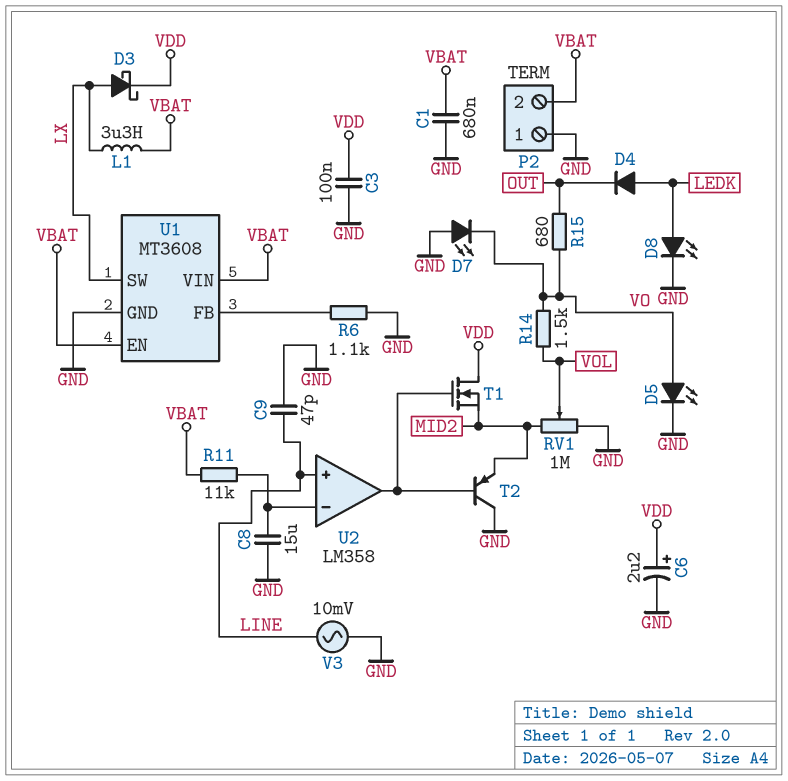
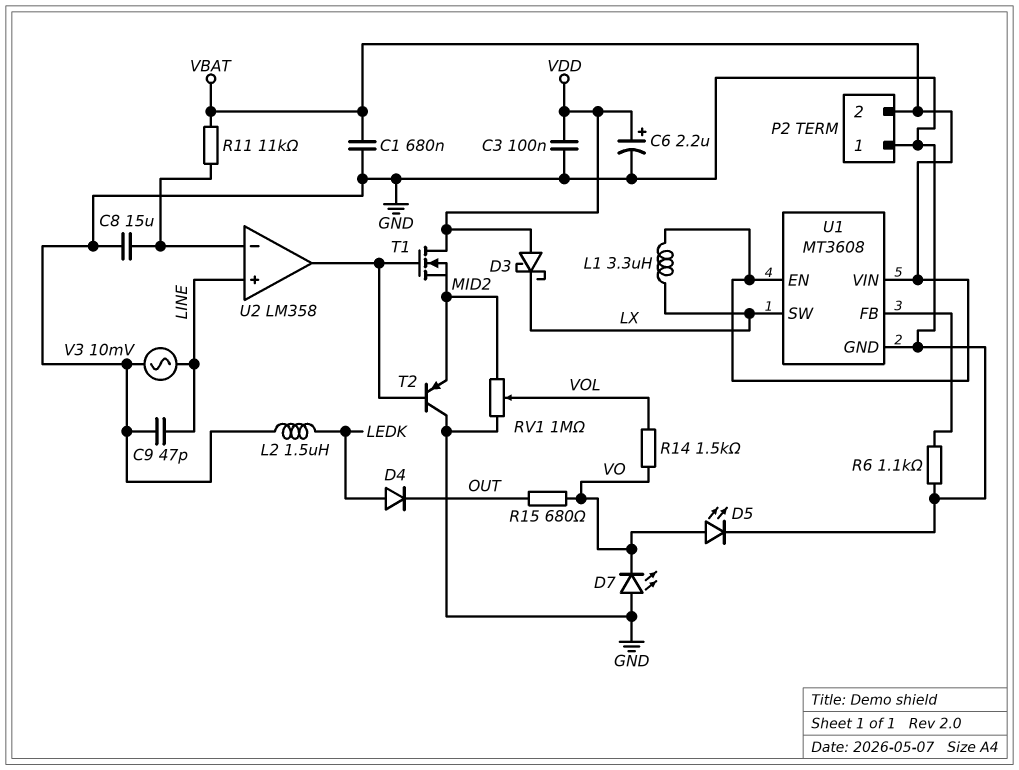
D3: schottky (A LX, K VDD) -> schottky (A VDD, K LX)
D8: LED (A LEDK, K GND) -> none
L2: none -> 1.5uH (GND, LEDK)

